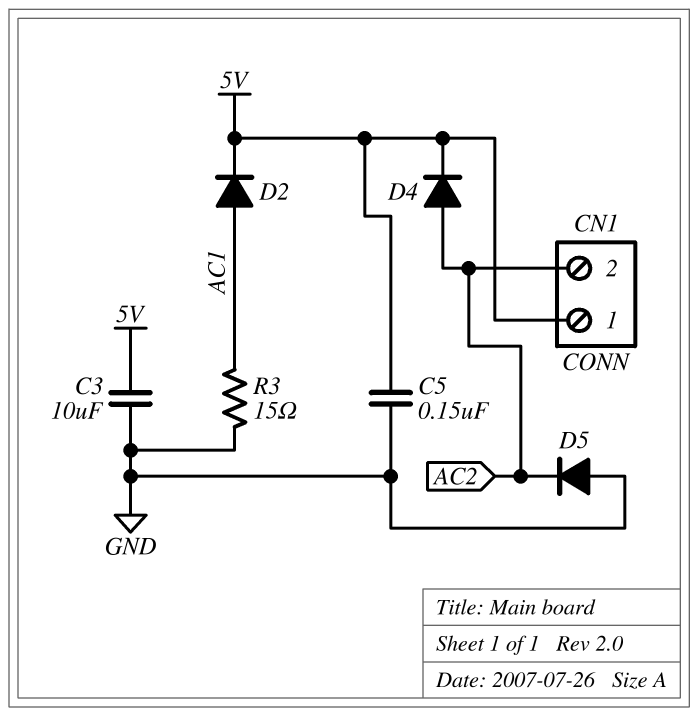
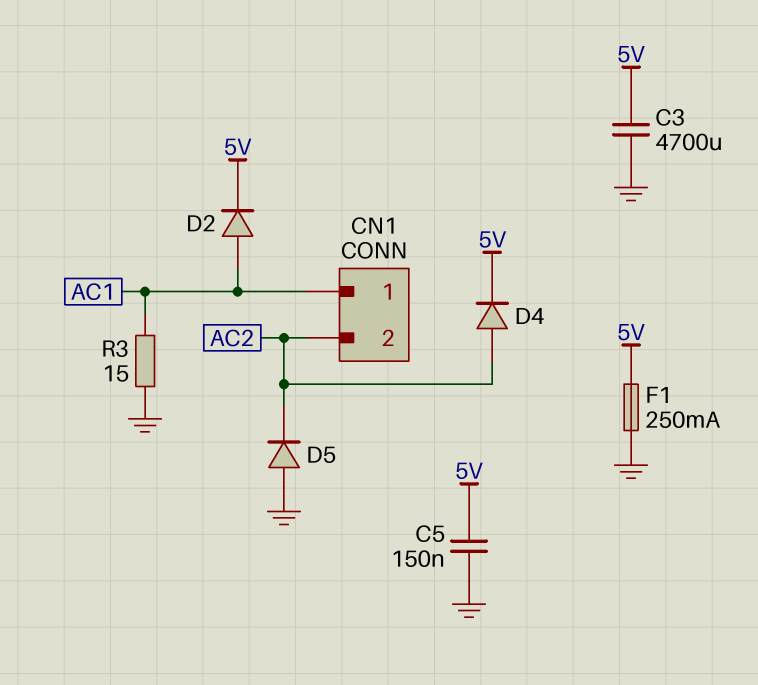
C3: 10uF (5V, GND) -> 4700uF (5V, GND)
CN1 pin 1: 5V -> AC1
F1: none -> 250mA (5V, GND)

